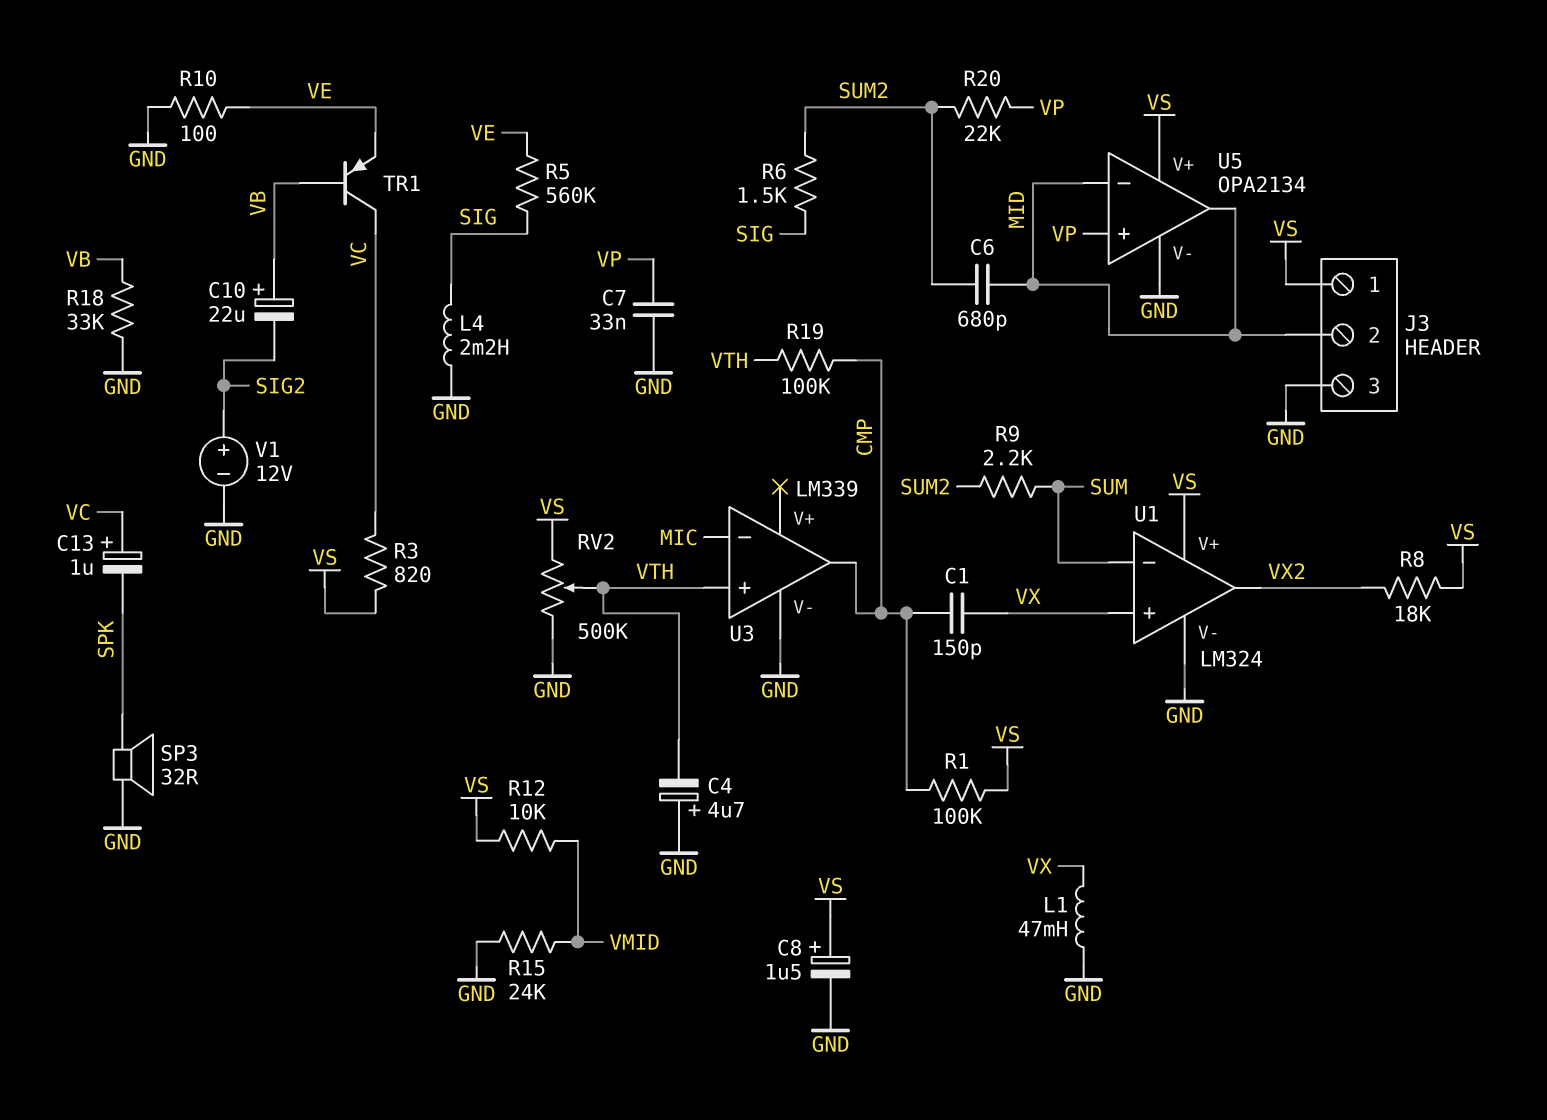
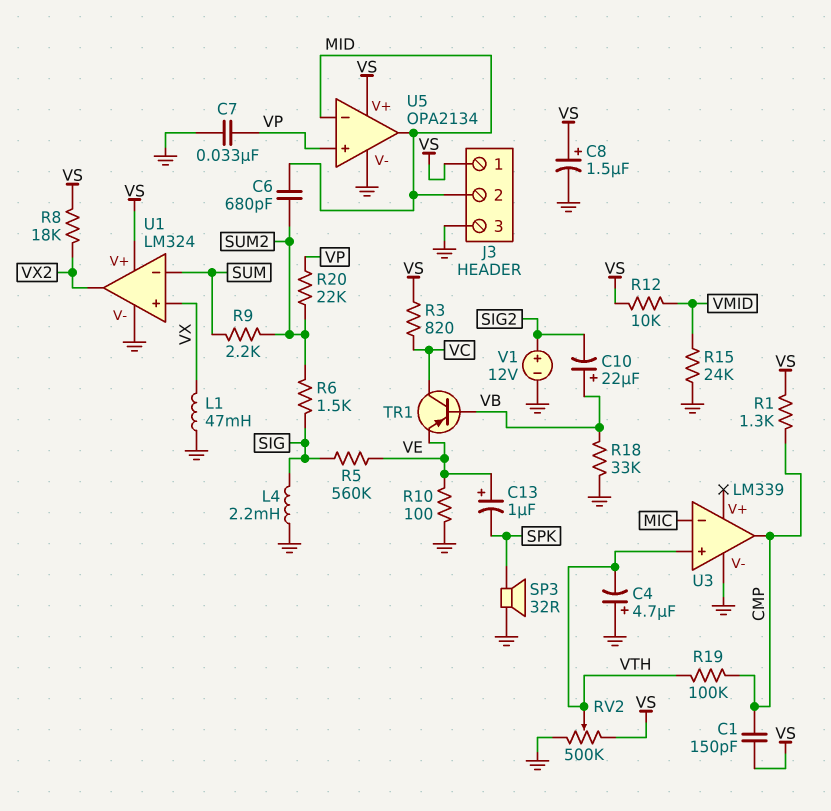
C1: 150pF (CMP, VX) -> 150pF (CMP, VS)
C13: 1uF (plus VC, minus SPK) -> 1uF (plus VE, minus SPK)
R1: 100k (CMP, VS) -> 1.3k (CMP, VS)

